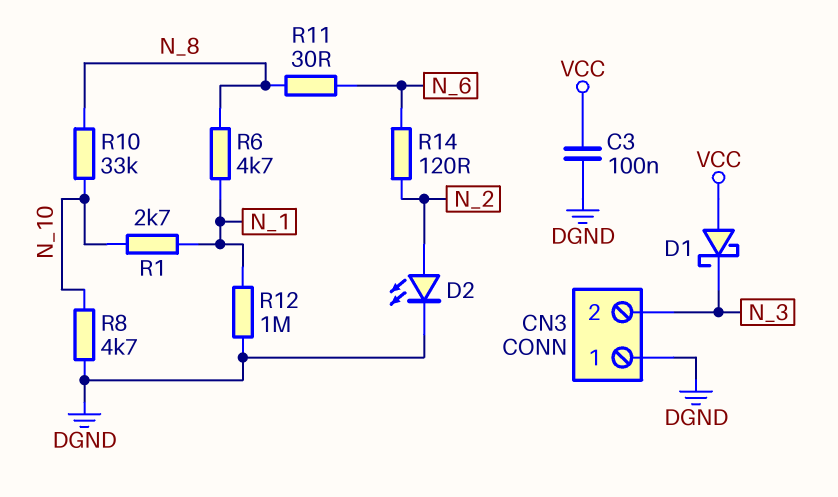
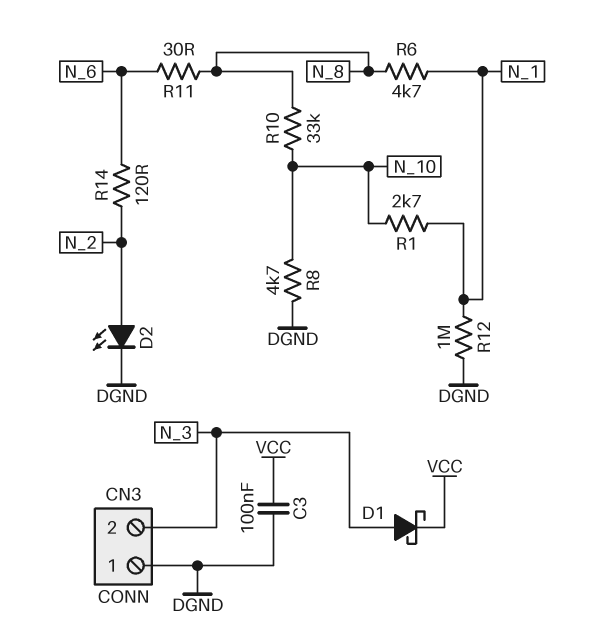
D1: schottky (A VCC, K N_3) -> schottky (A N_3, K VCC)

